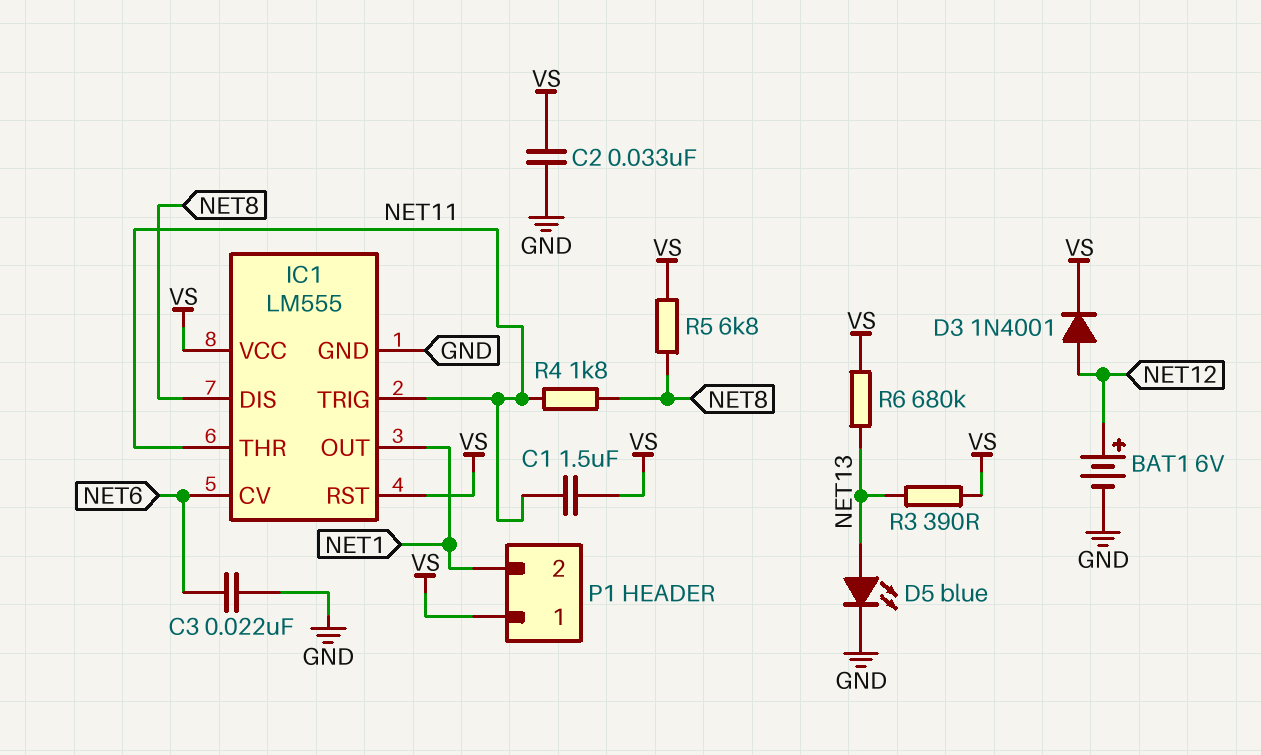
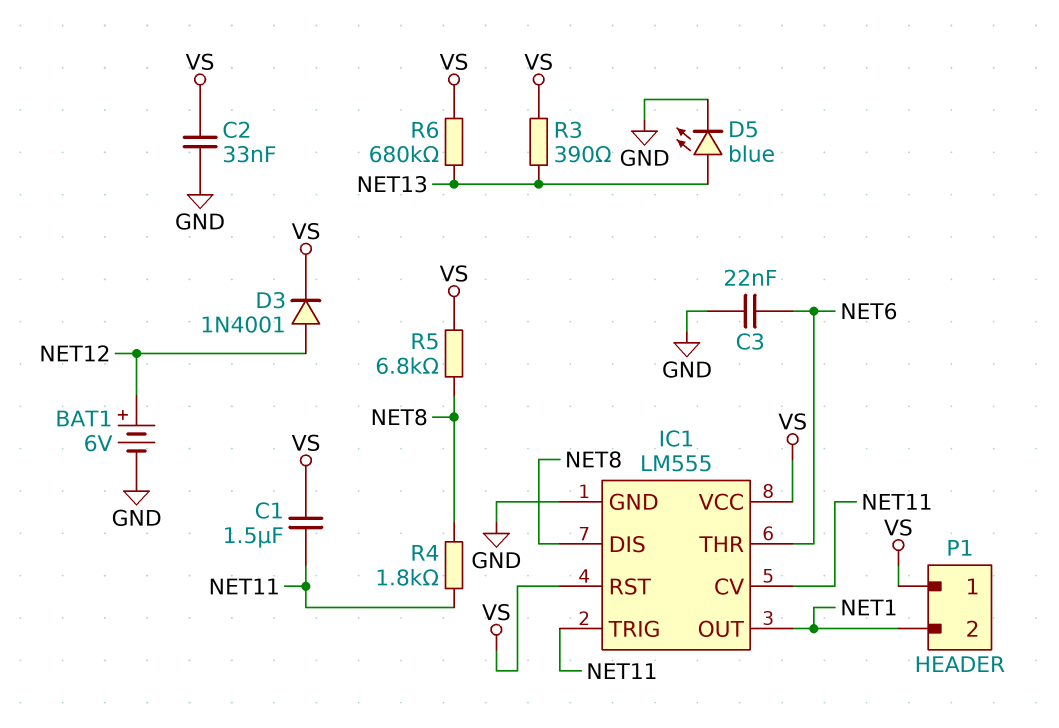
IC1 pin CV: NET6 -> NET11
IC1 pin THR: NET11 -> NET6

